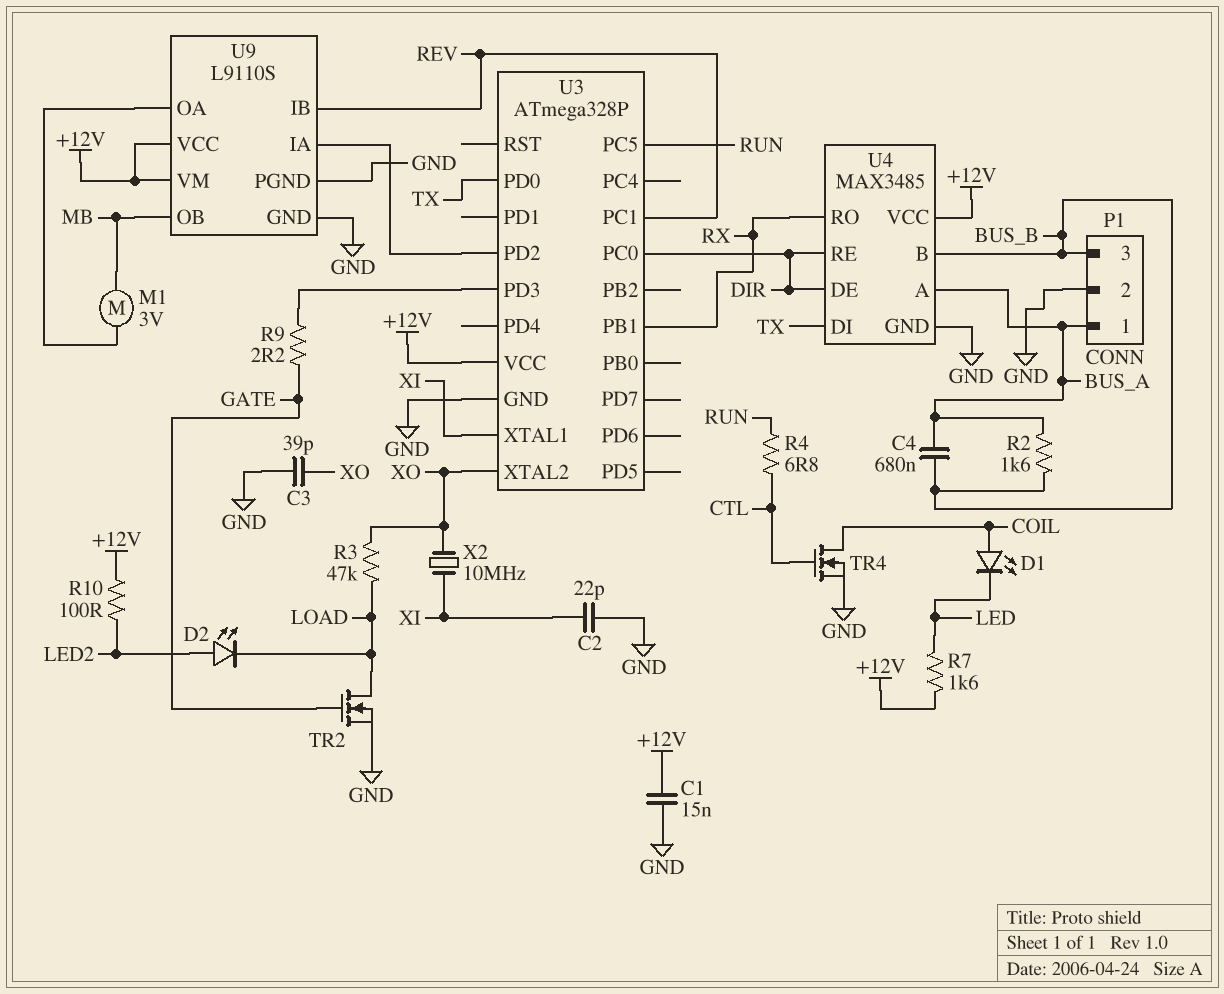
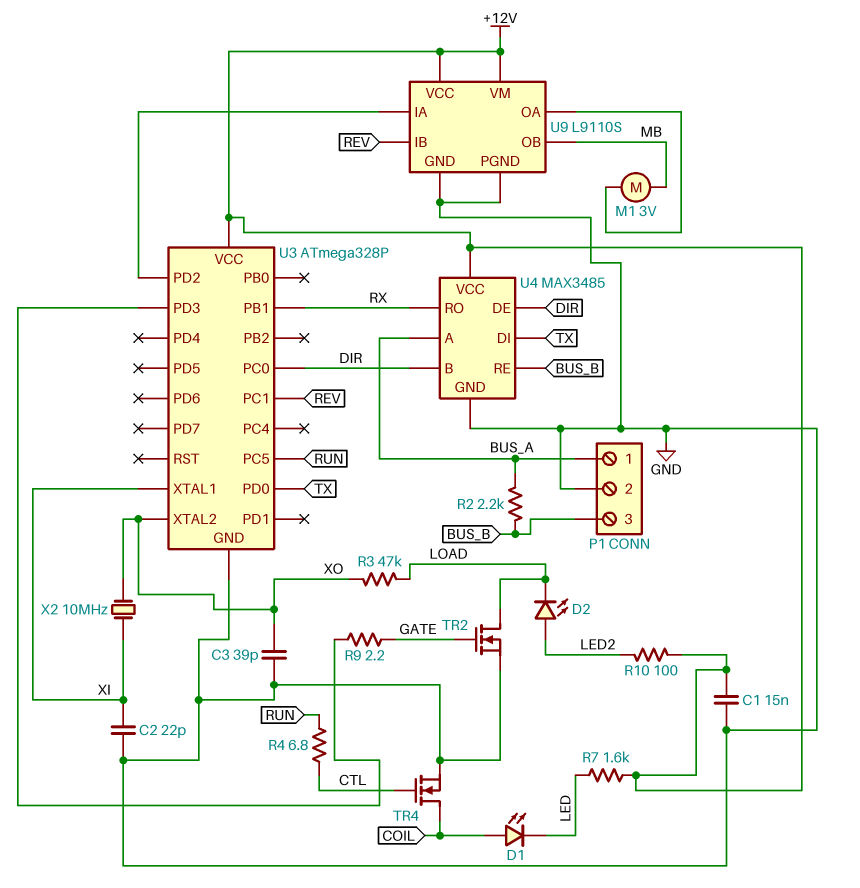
C4: 680nF (BUS_A, BUS_B) -> none
R2: 1.6k (BUS_A, BUS_B) -> 2.2k (BUS_A, BUS_B)
U4 pin B: BUS_B -> DIR
U4 pin RE: DIR -> BUS_B

